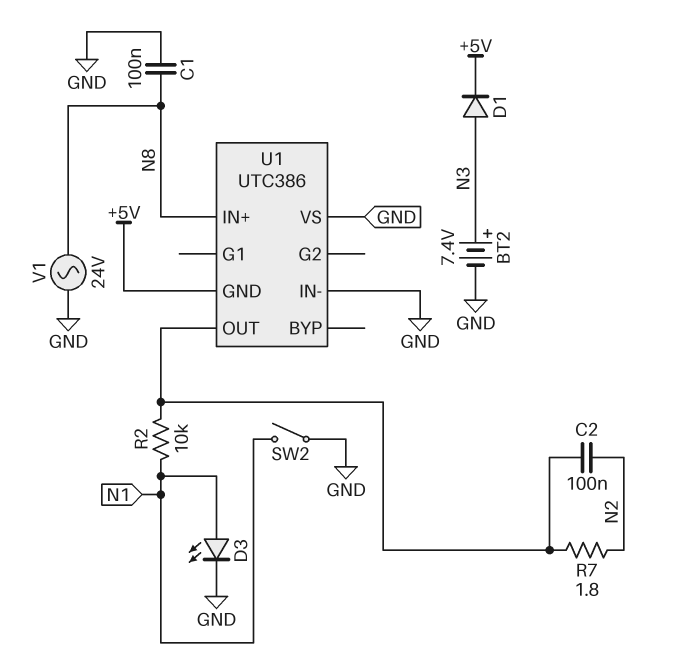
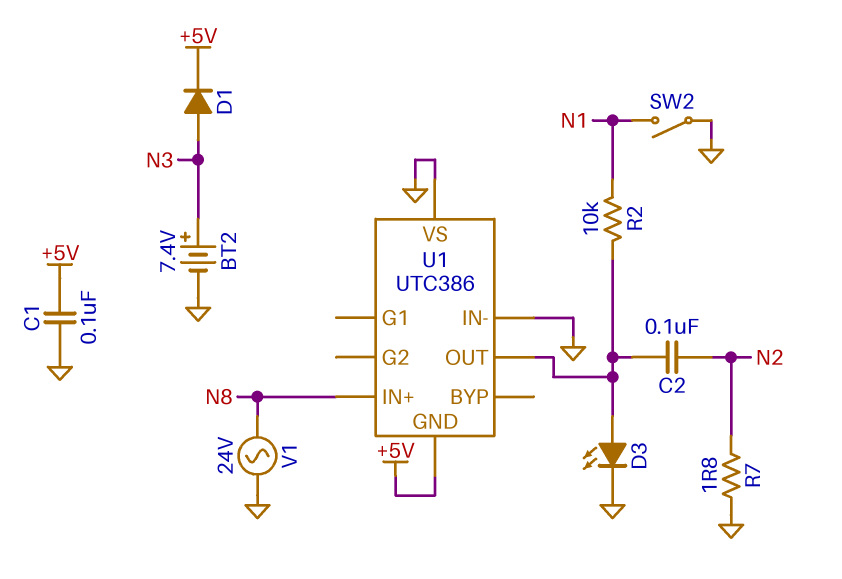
C1: 100nF (GND, N8) -> 100nF (+5V, GND)
D3: LED (A N1, K GND) -> LED (A U1/OUT, K GND)
R7: 1.8 (N2, U1/OUT) -> 1.8 (GND, N2)

